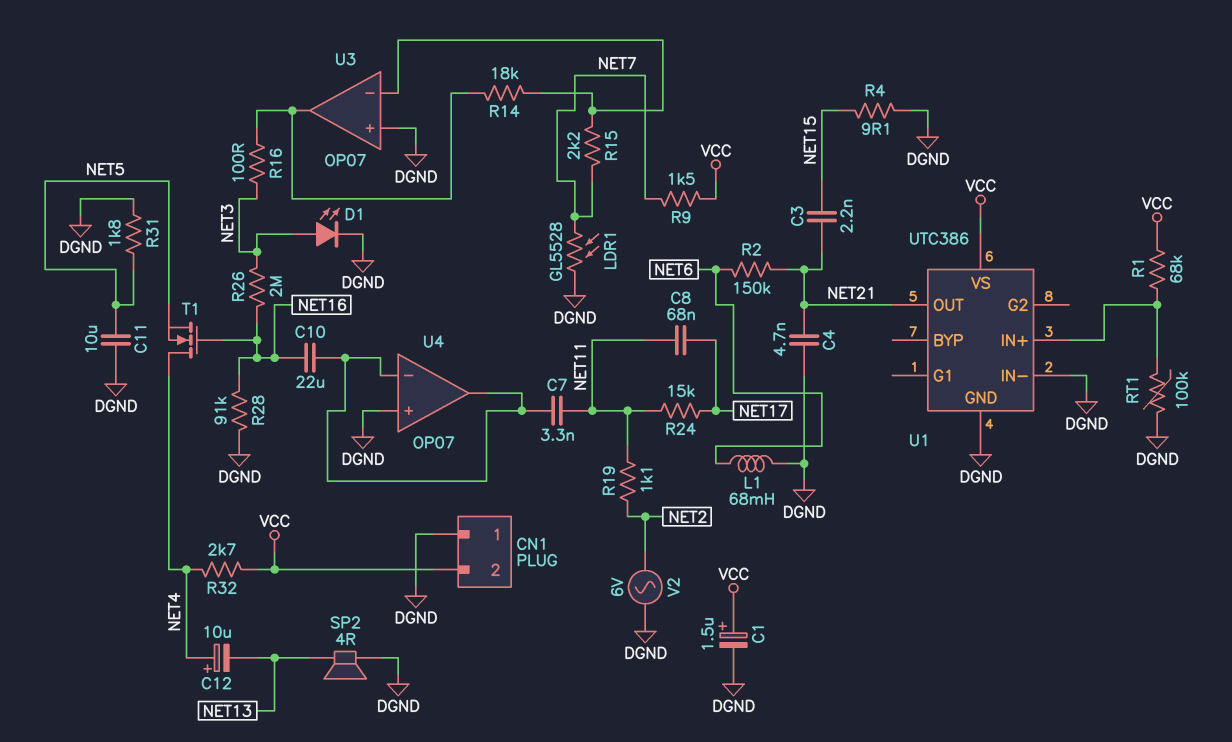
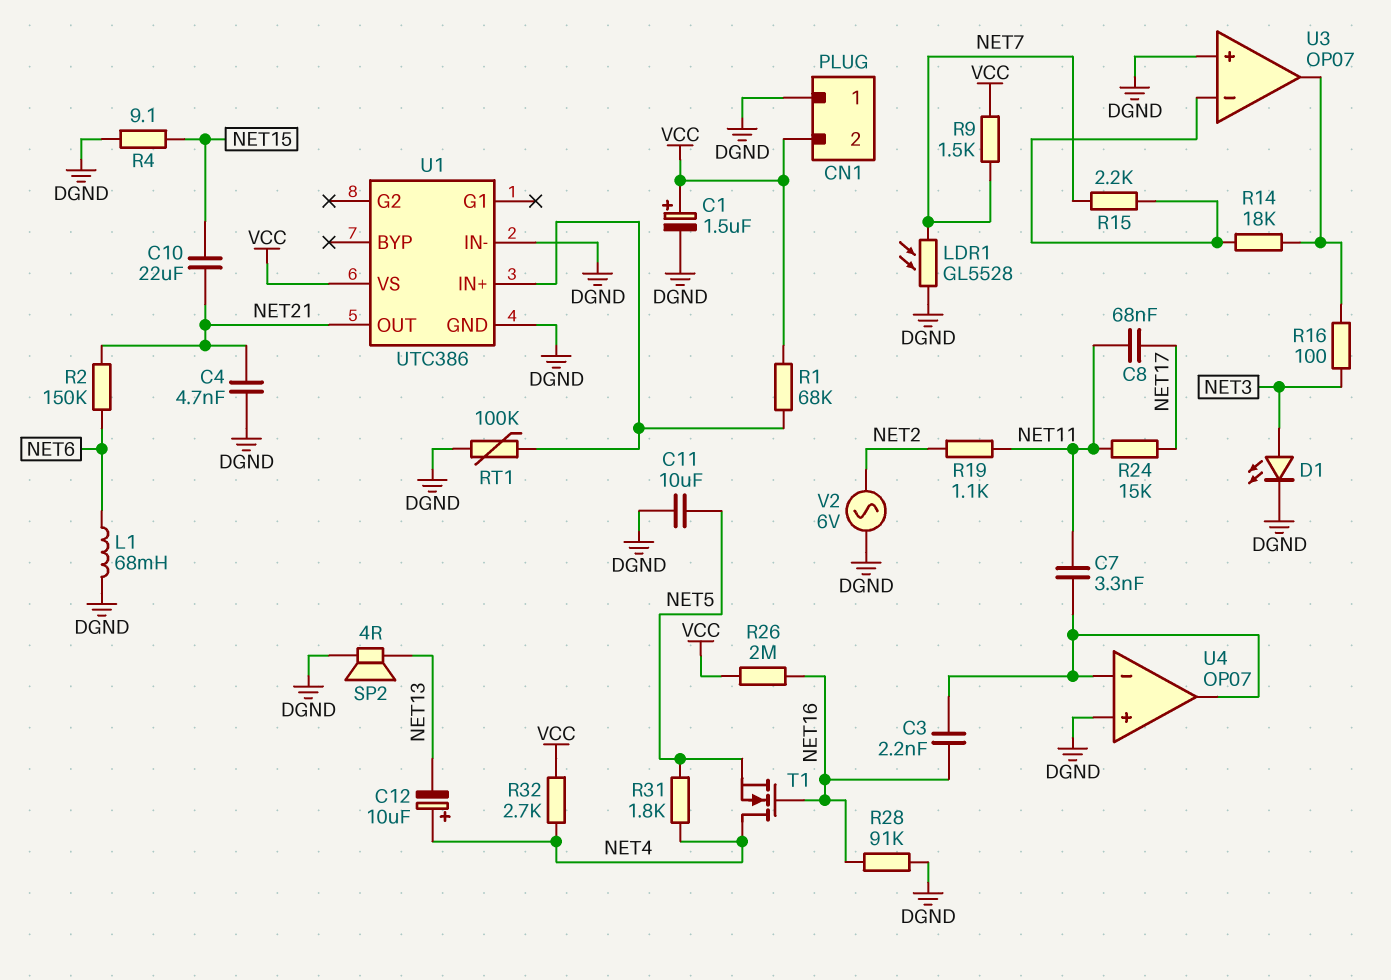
C3: 2.2nF (NET15, NET21) -> 2.2nF (NET16, U4/in-)
C10: 22uF (NET16, U4/in-) -> 22uF (NET15, NET21)
R26: 2M (NET3, NET16) -> 2M (NET16, VCC)
R31: 1.8k (DGND, NET5) -> 1.8k (NET4, NET5)

